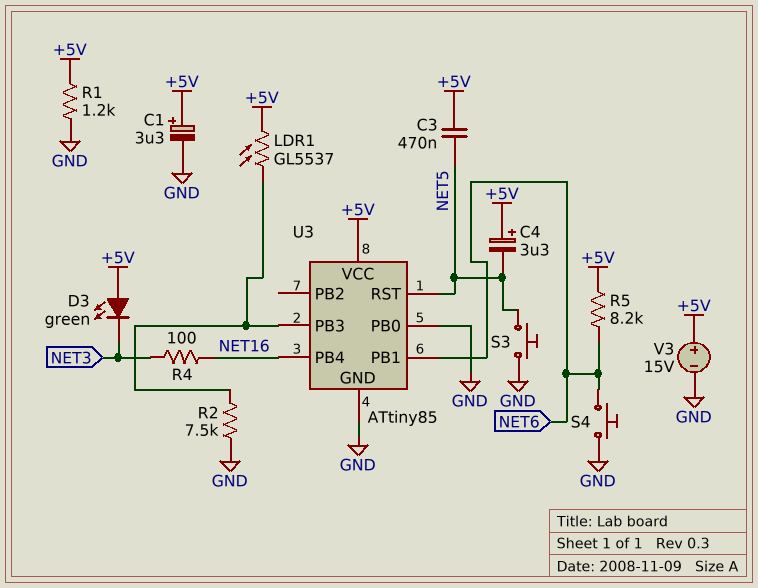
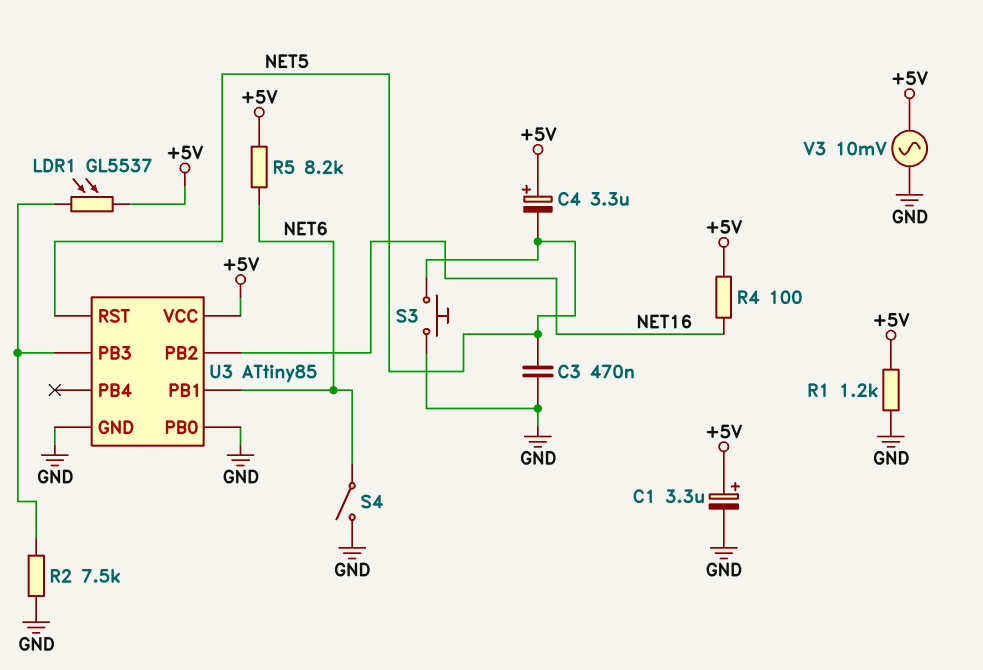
C3: 470nF (+5V, NET5) -> 470nF (GND, NET5)
D3: LED green (A +5V, K NET3) -> none
R4: 100 (NET3, NET16) -> 100 (+5V, NET16)
S4: button (GND, NET6) -> switch (GND, NET6)
U3 pin PB2: none -> NET16
U3 pin PB4: NET16 -> none
V3: 15V (plus +5V, minus GND) -> AC 10mV (+5V, GND)

